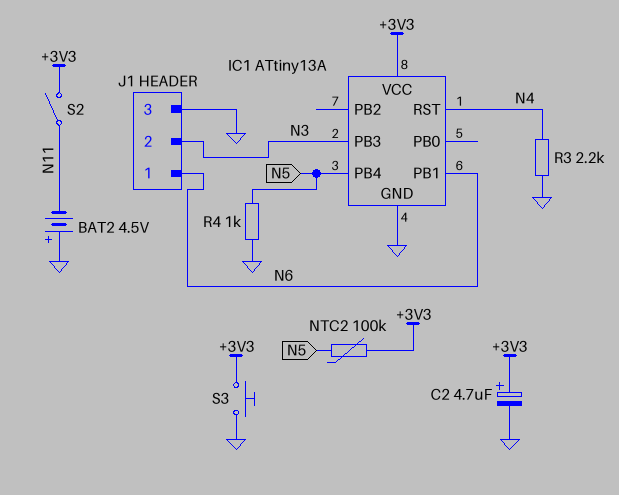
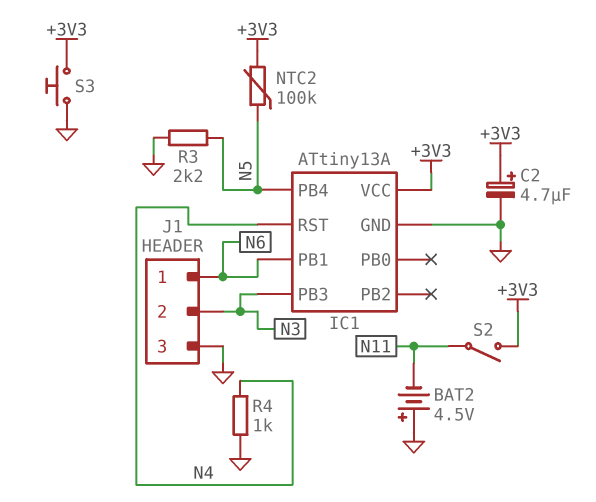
R3: 2.2k (GND, N4) -> 2.2k (GND, N5)
R4: 1k (GND, N5) -> 1k (GND, N4)

